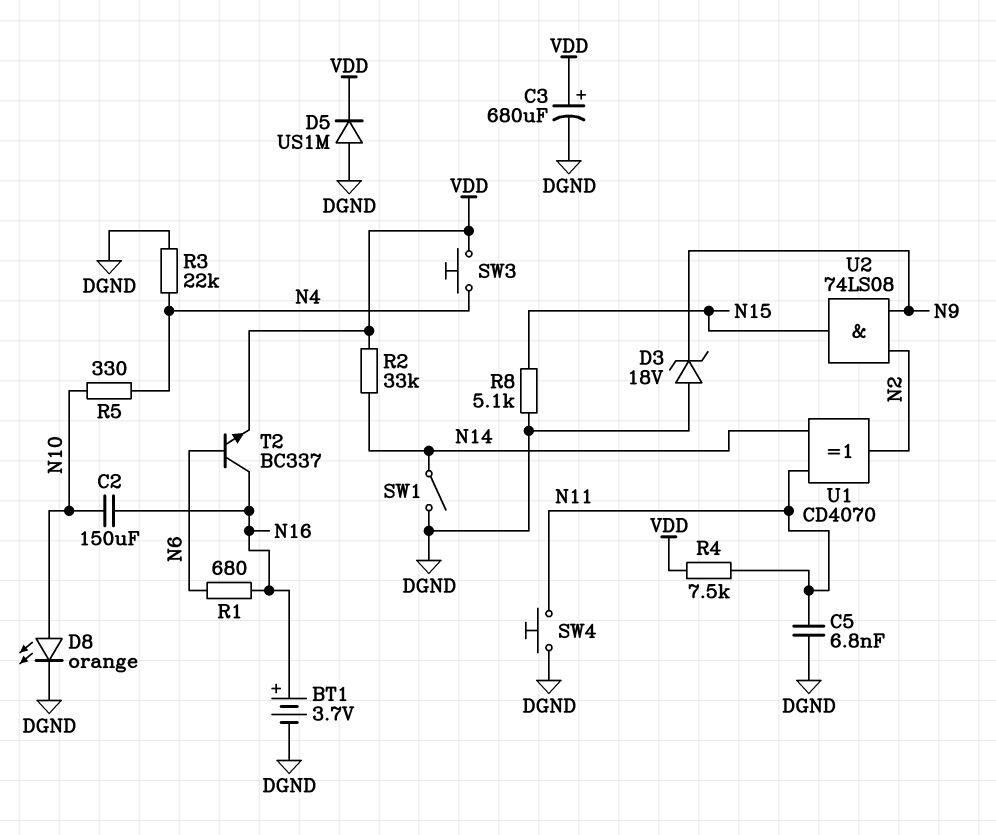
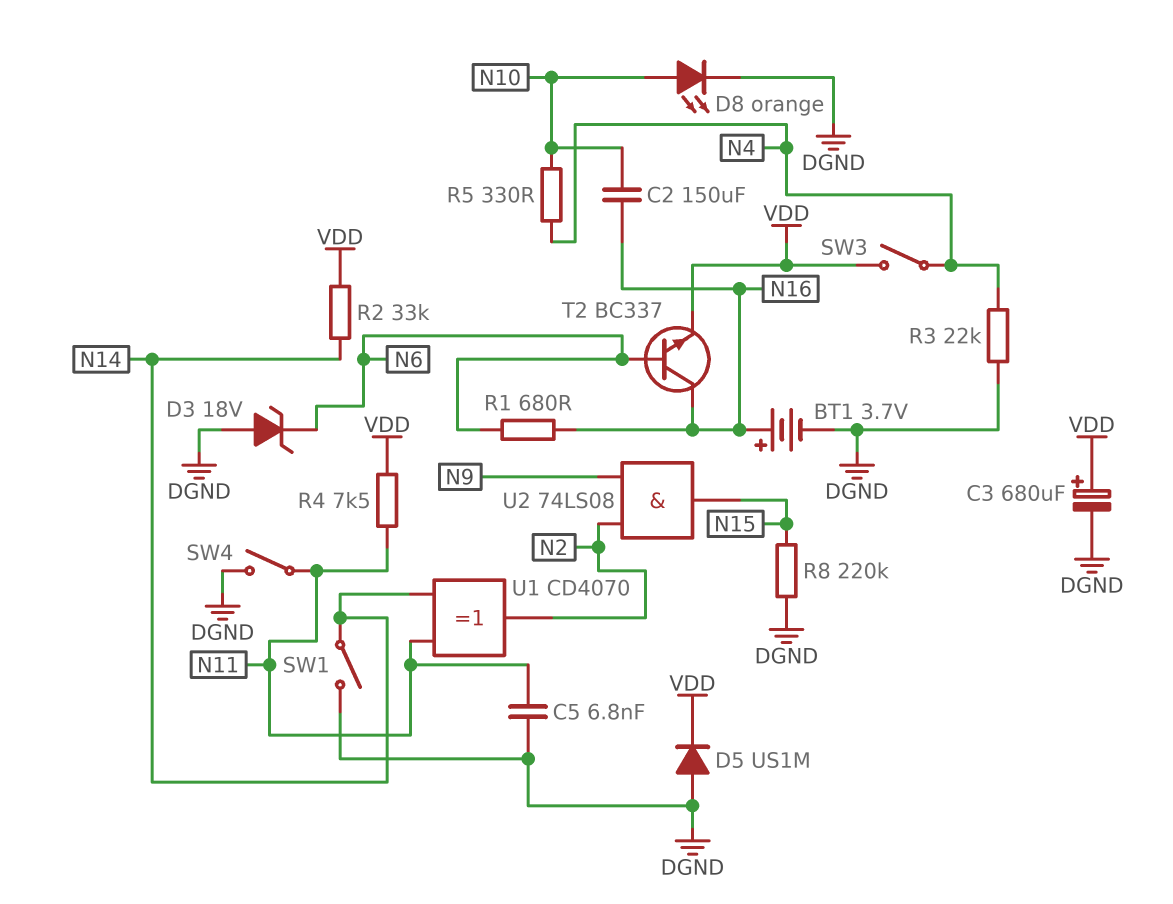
D3: zener 18V (A DGND, K N9) -> zener 18V (A DGND, K N6)
R8: 5.1k (DGND, N15) -> 220k (DGND, N15)
SW3: button (N4, VDD) -> switch (N4, VDD)
SW4: button (DGND, N11) -> switch (DGND, N11)

